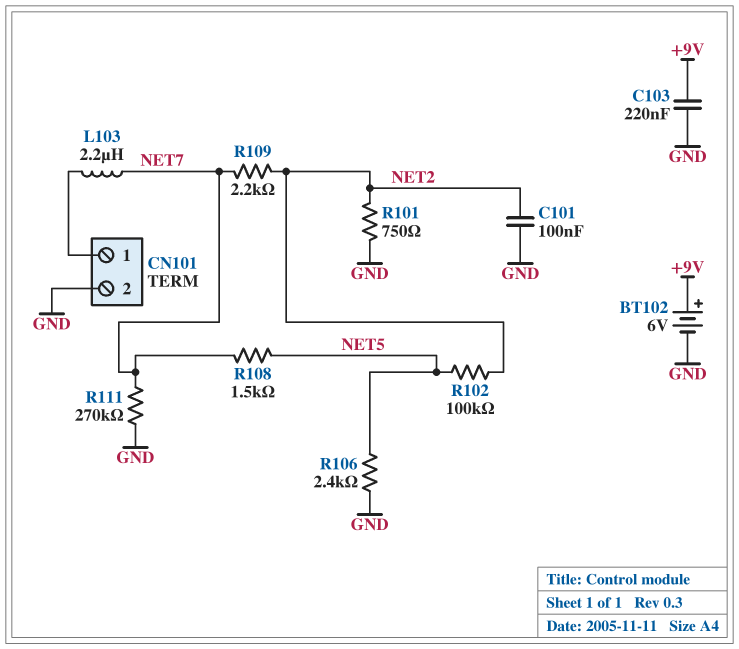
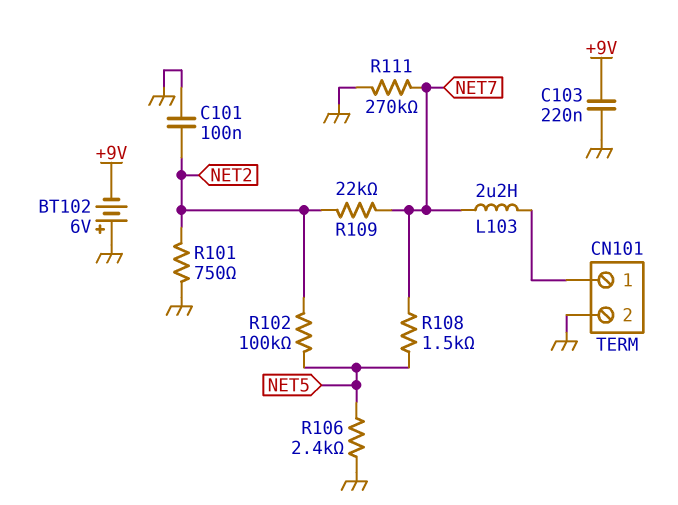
BT102: 6V (plus +9V, minus GND) -> 6V (plus GND, minus +9V)
R109: 2.2k (NET2, NET7) -> 22k (NET2, NET7)

